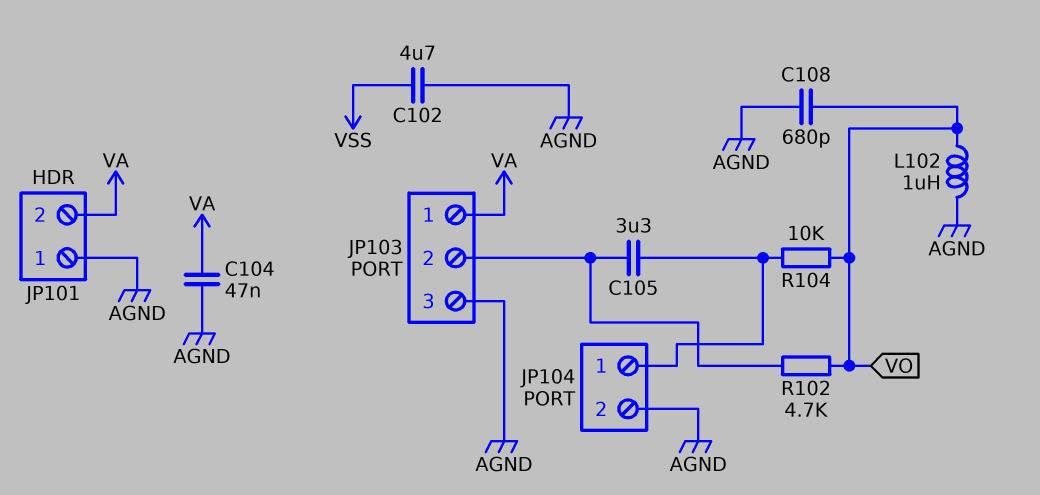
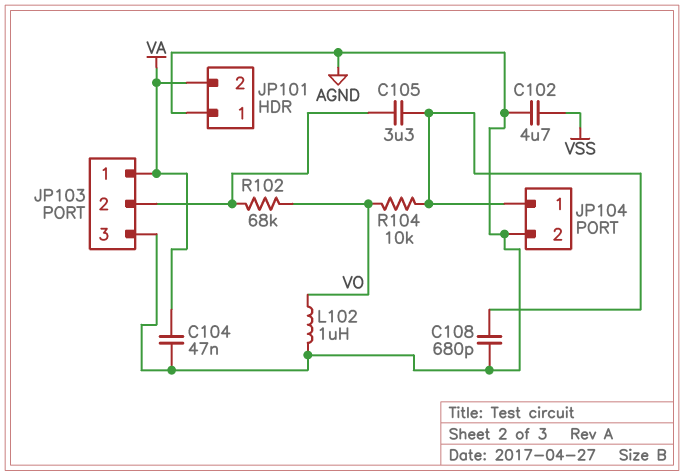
C108: 680pF (AGND, VO) -> 680pF (AGND, JP104/1)
R102: 4.7k (JP103/2, VO) -> 68k (JP103/2, VO)

